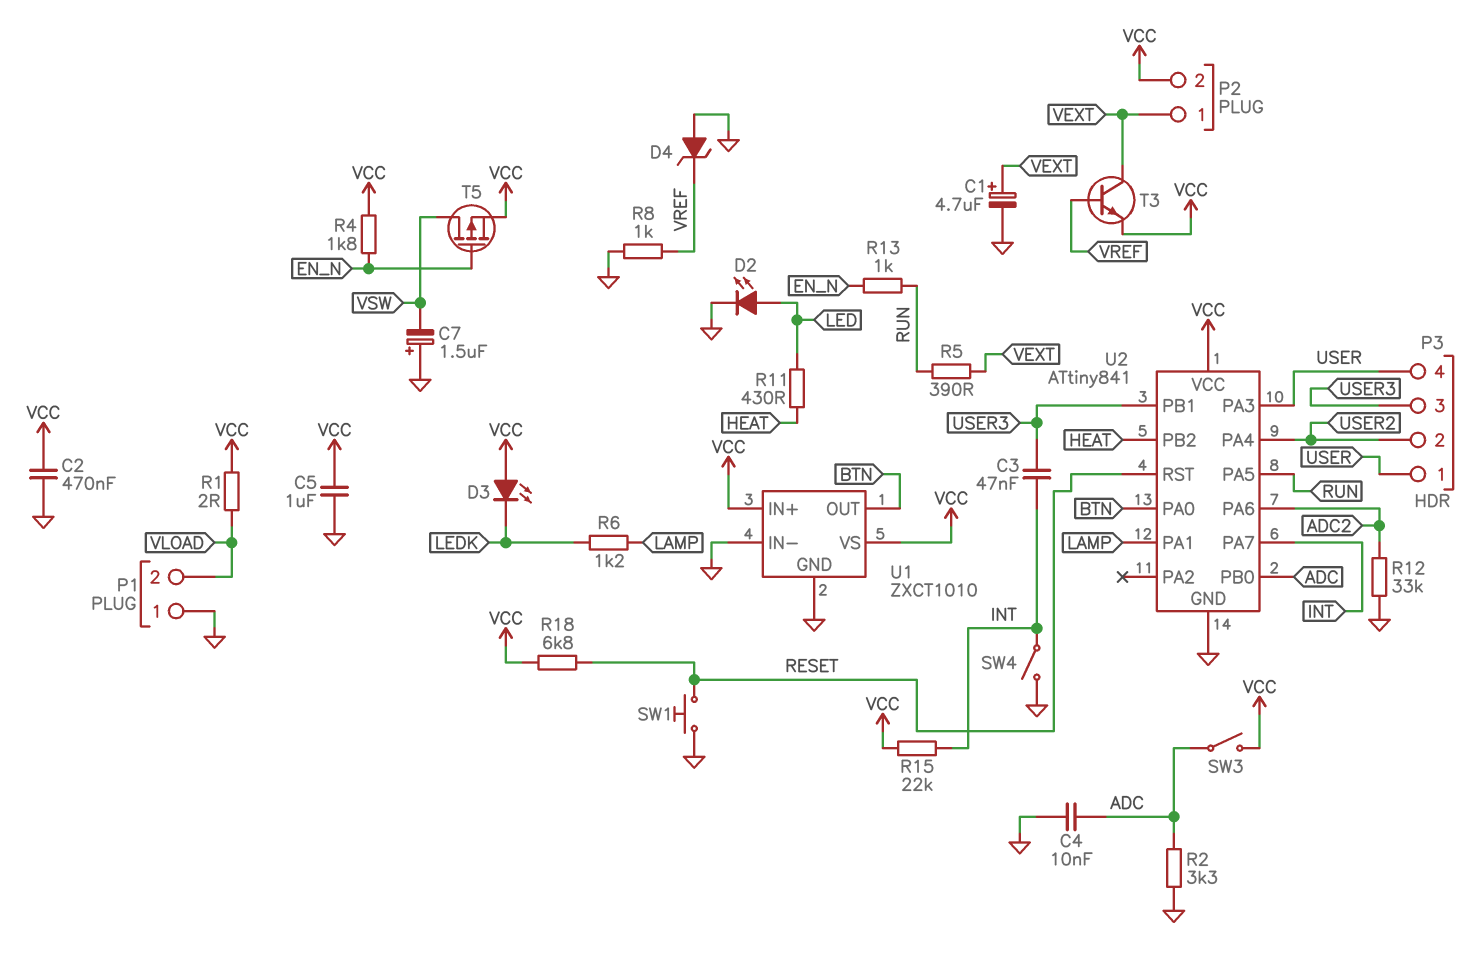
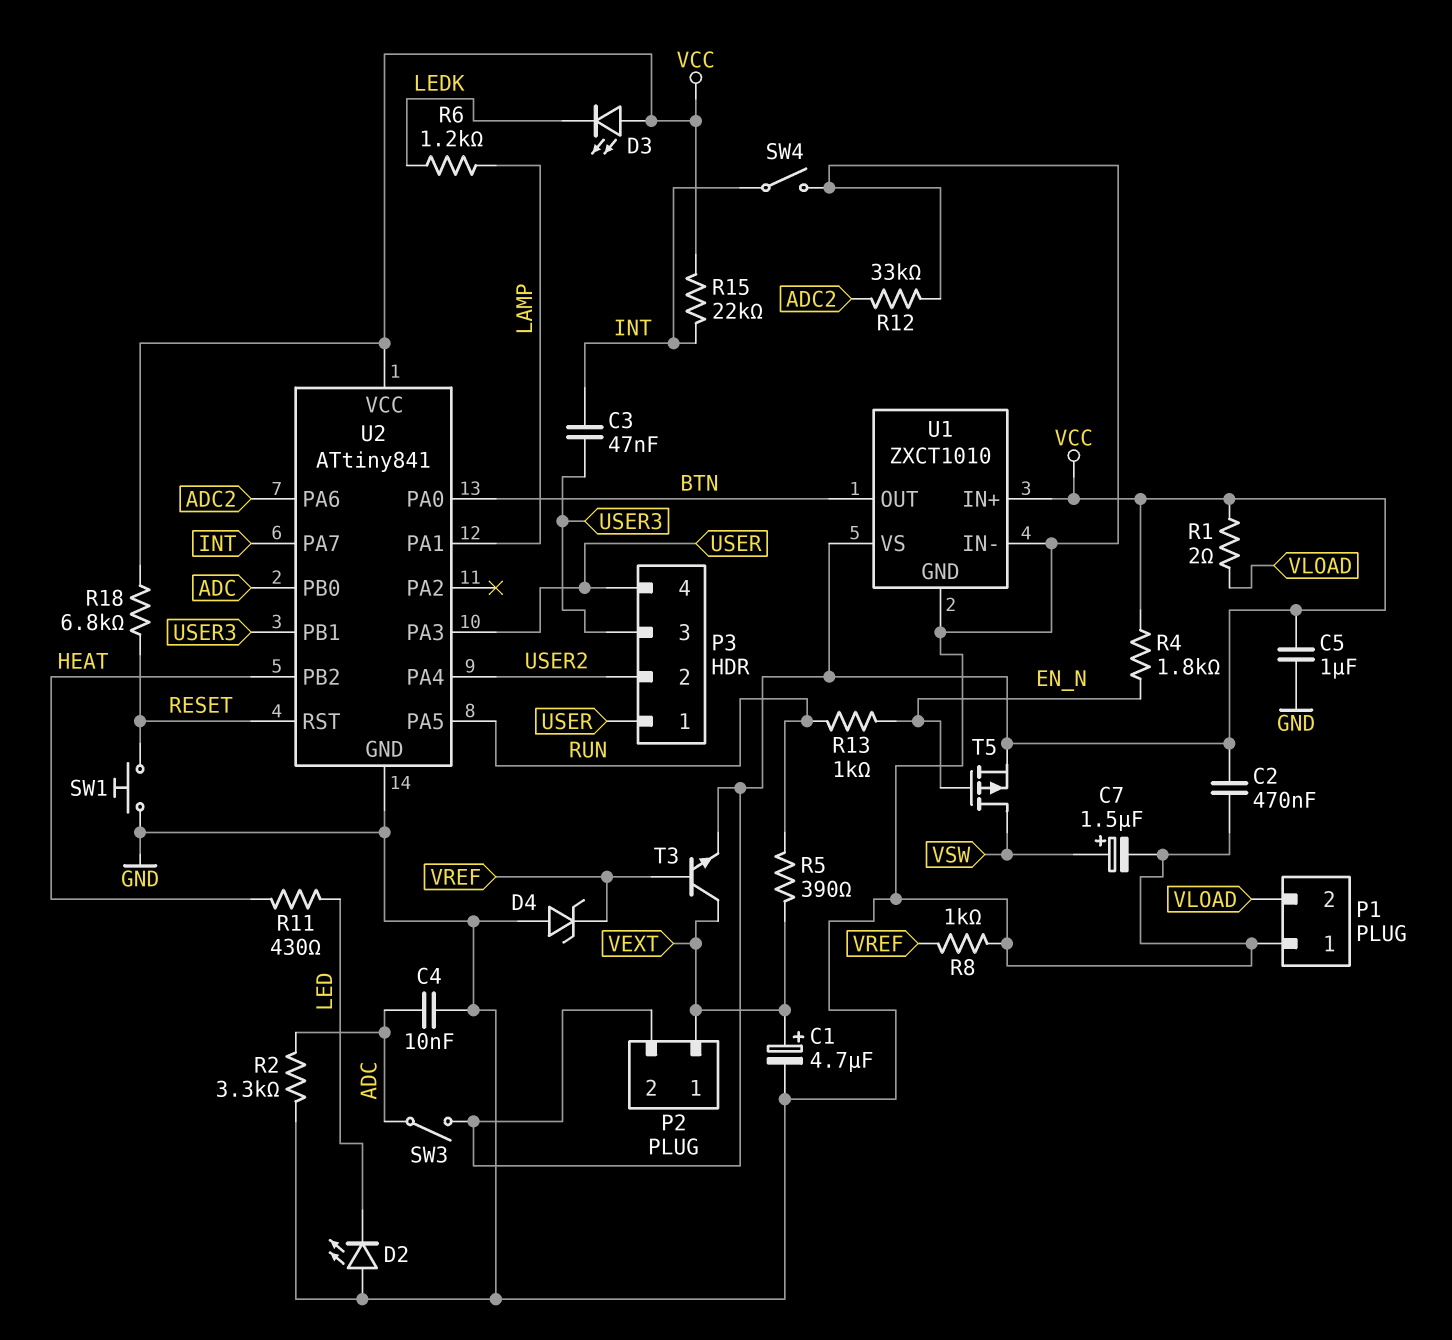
C7: 1.5uF (plus GND, minus VSW) -> 1.5uF (plus VSW, minus GND)
D2: LED (A LED, K GND) -> LED (A GND, K LED)

